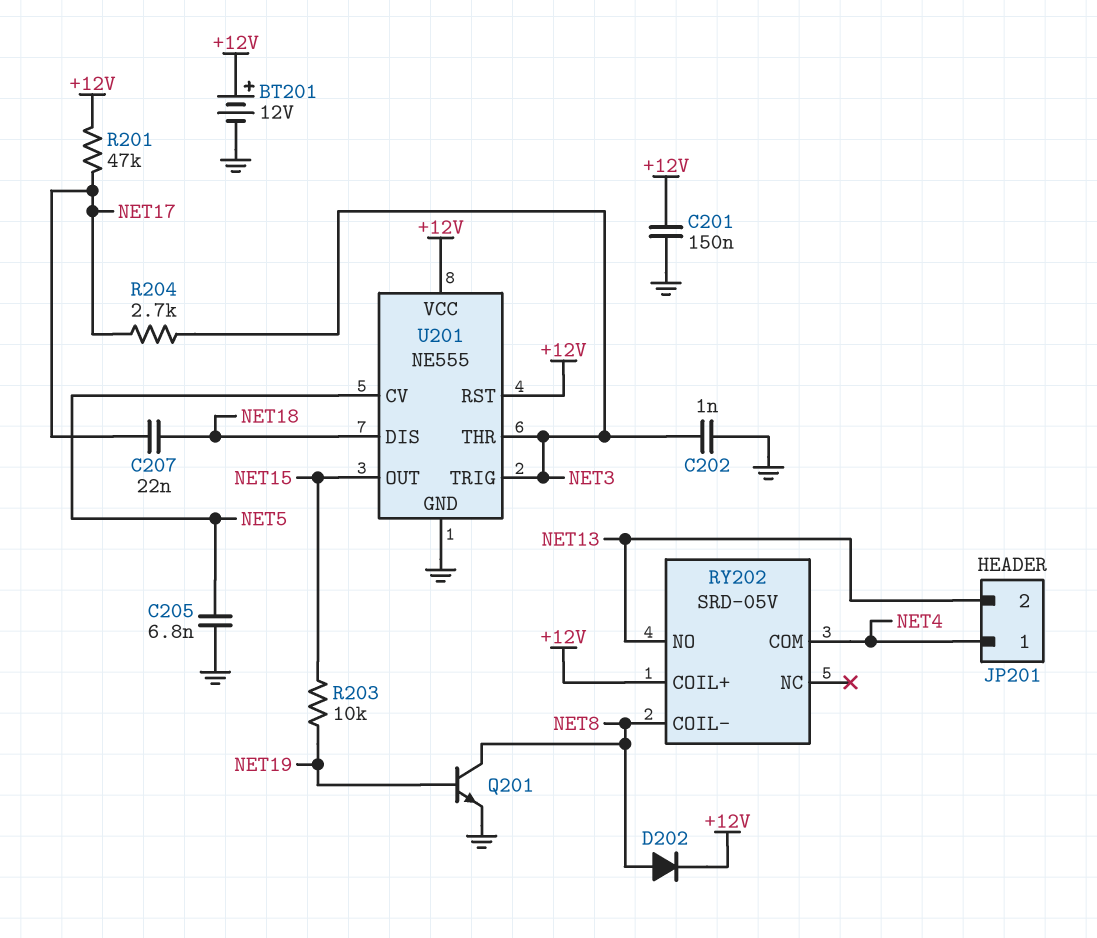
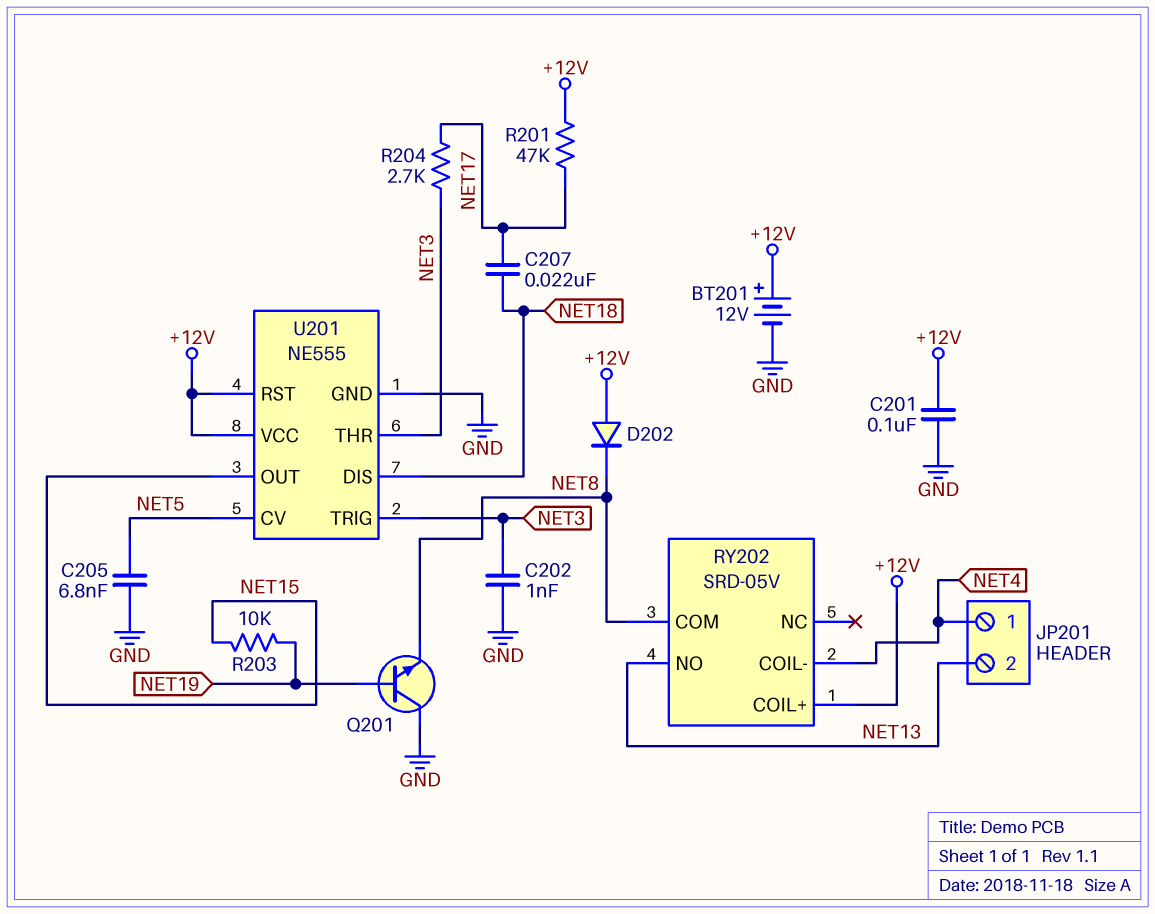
C201: 150nF (+12V, GND) -> 100nF (+12V, GND)
D202: diode (A NET8, K +12V) -> diode (A +12V, K NET8)
Q201: NPN (B NET19, C NET8, E GND) -> NPN (B NET19, C GND, E NET8)
RY202 pin COIL-: NET8 -> NET4
RY202 pin COM: NET4 -> NET8

